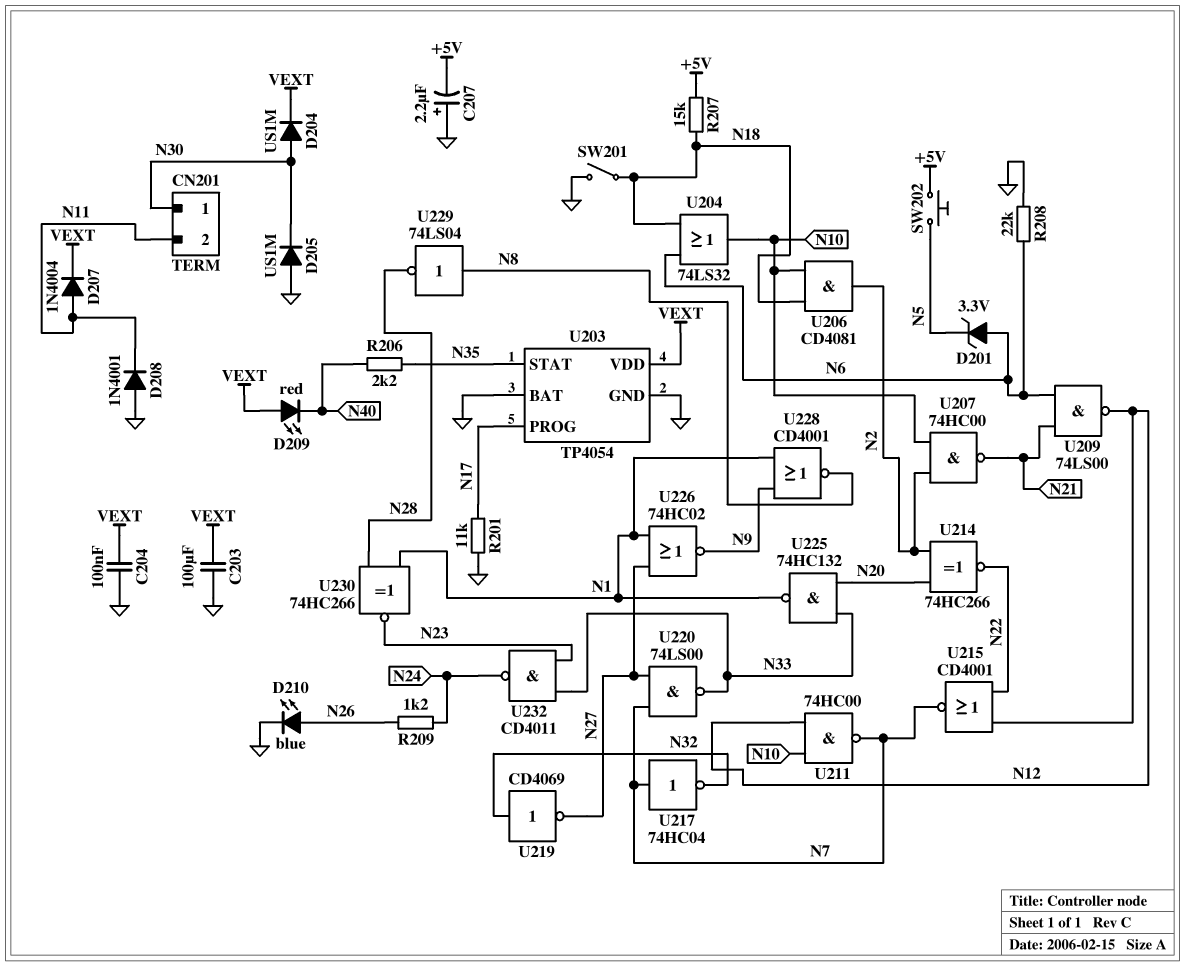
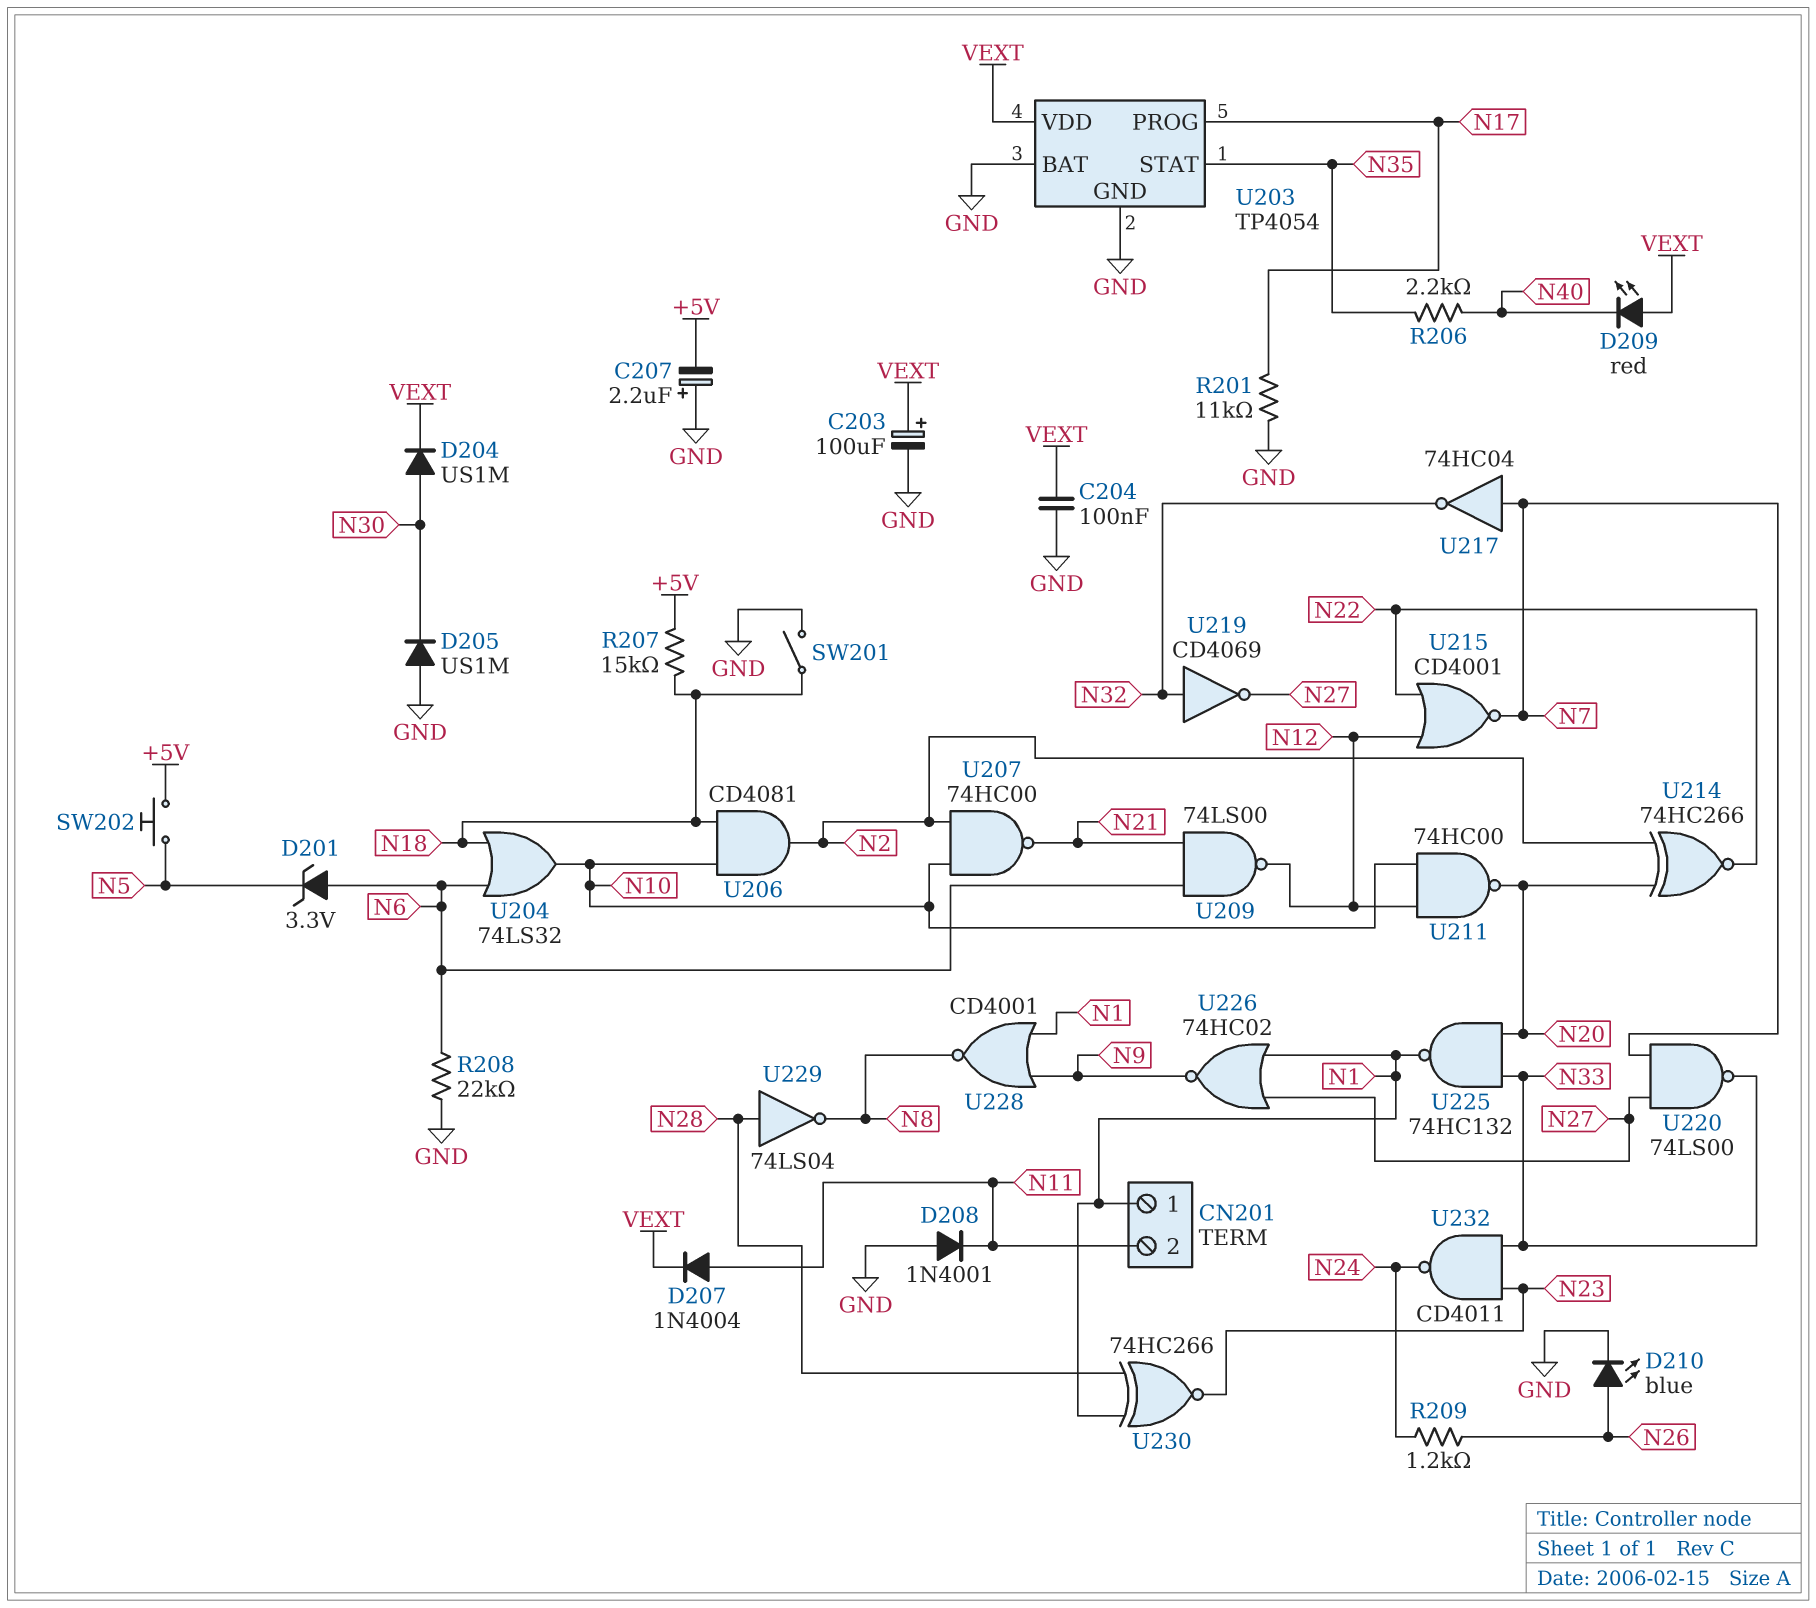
C203: 100uF (GND, VEXT) -> 100uF (plus VEXT, minus GND)
CN201 pin 1: N30 -> N1
U211: NAND 74HC00 (in N10, in N12, out N7) -> NAND 74HC00 (in N10, in N12, out N20)
U229: NOT 74LS04 (in N8, out N28) -> NOT 74LS04 (in N28, out N8)

